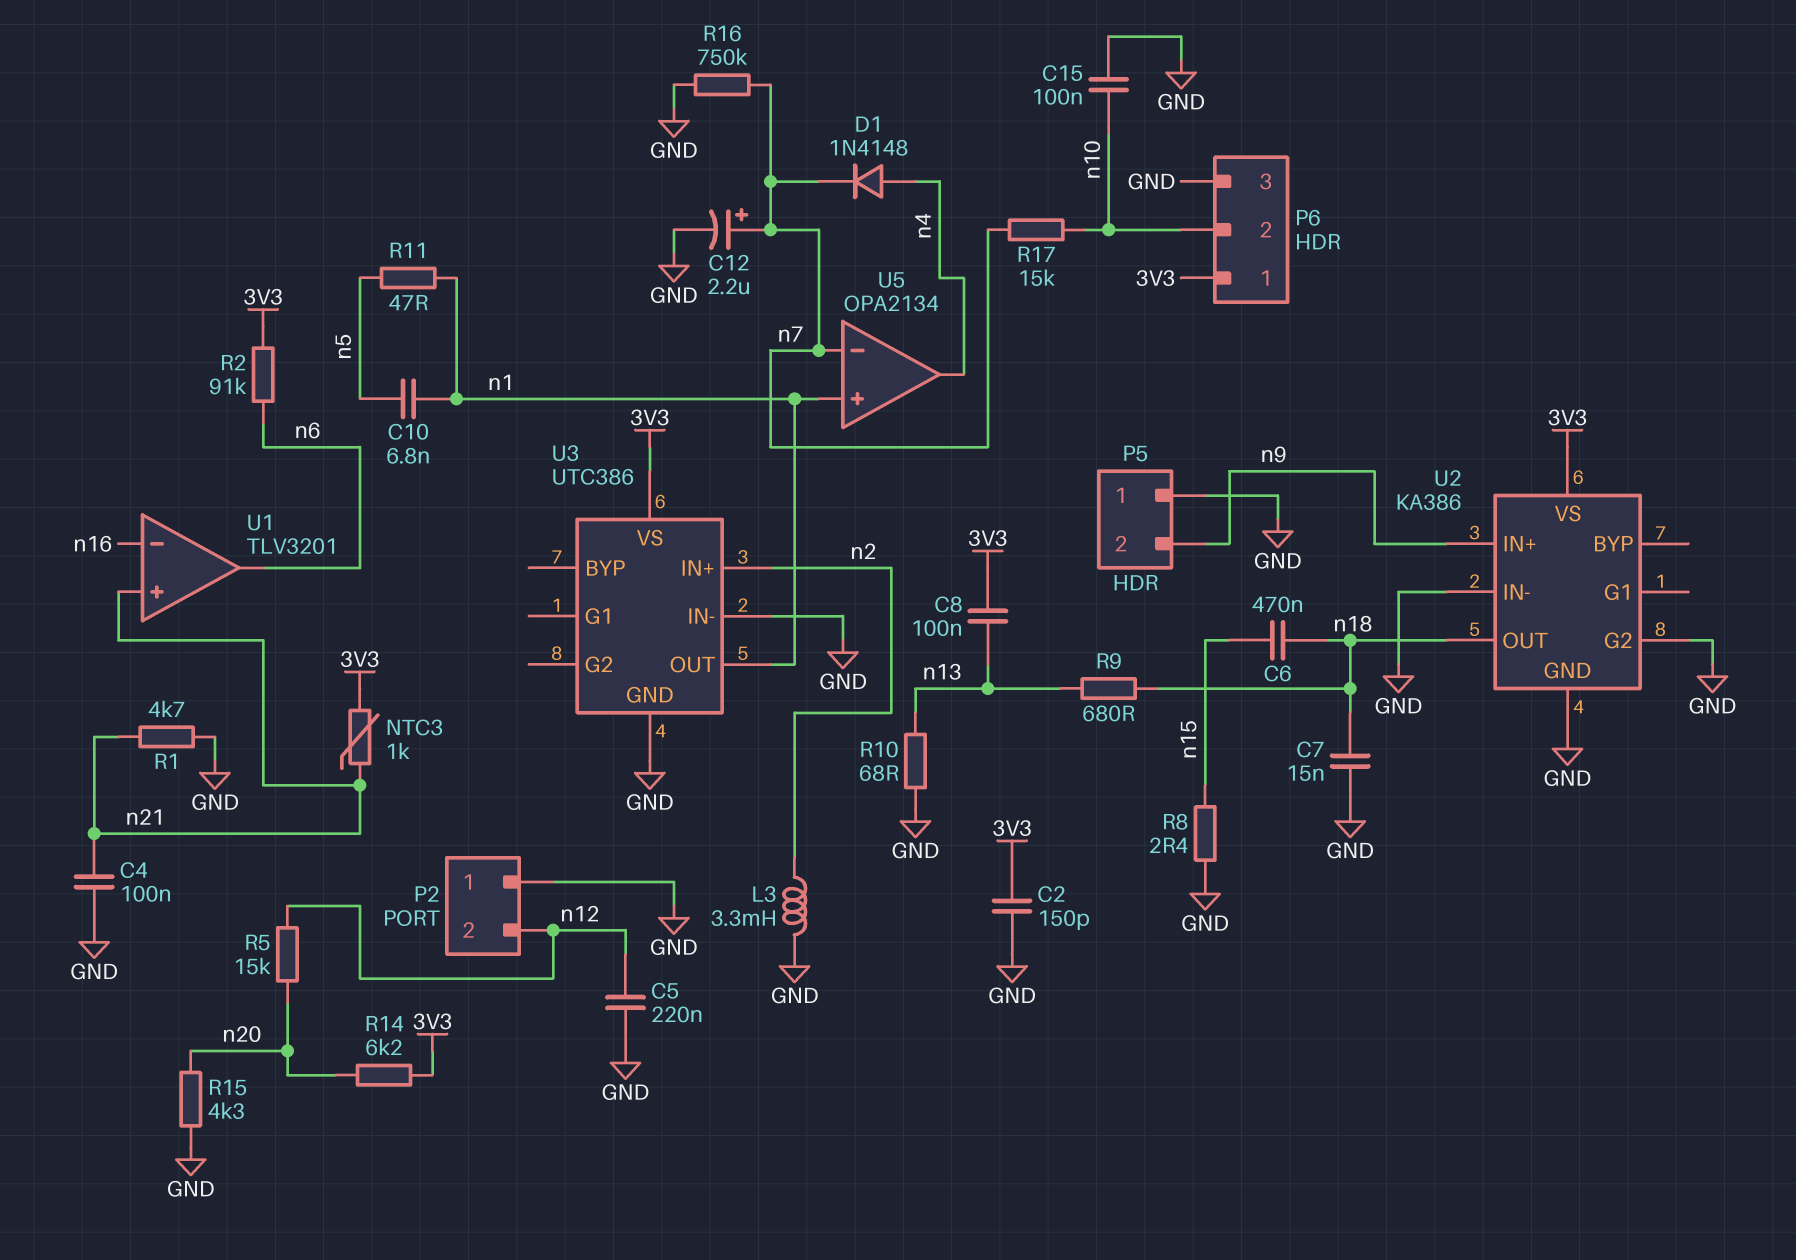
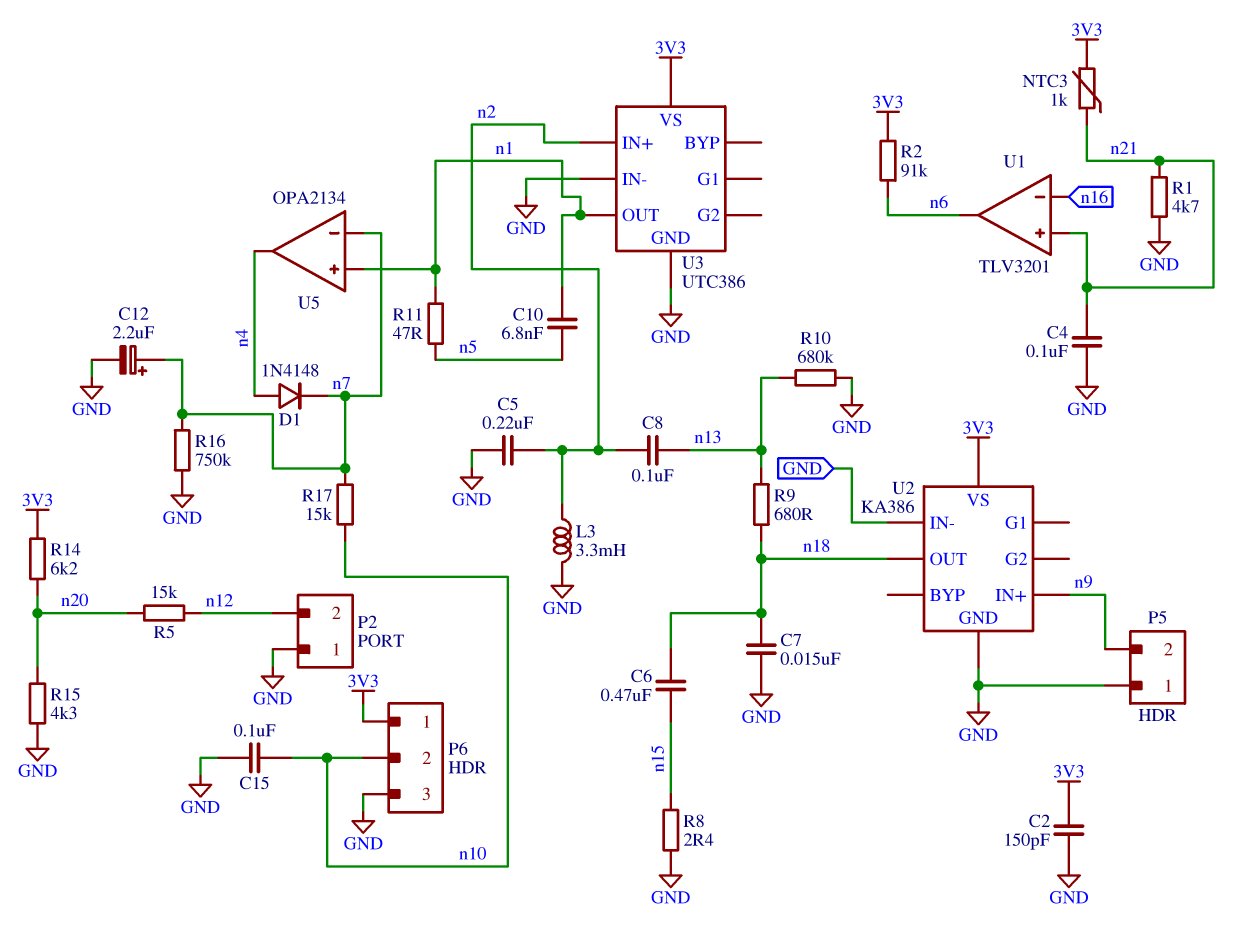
C5: 220nF (GND, n12) -> 220nF (GND, n2)
C8: 100nF (3V3, n13) -> 100nF (n2, n13)
R10: 68 (GND, n13) -> 680k (GND, n13)
U2 pin G2: GND -> none

